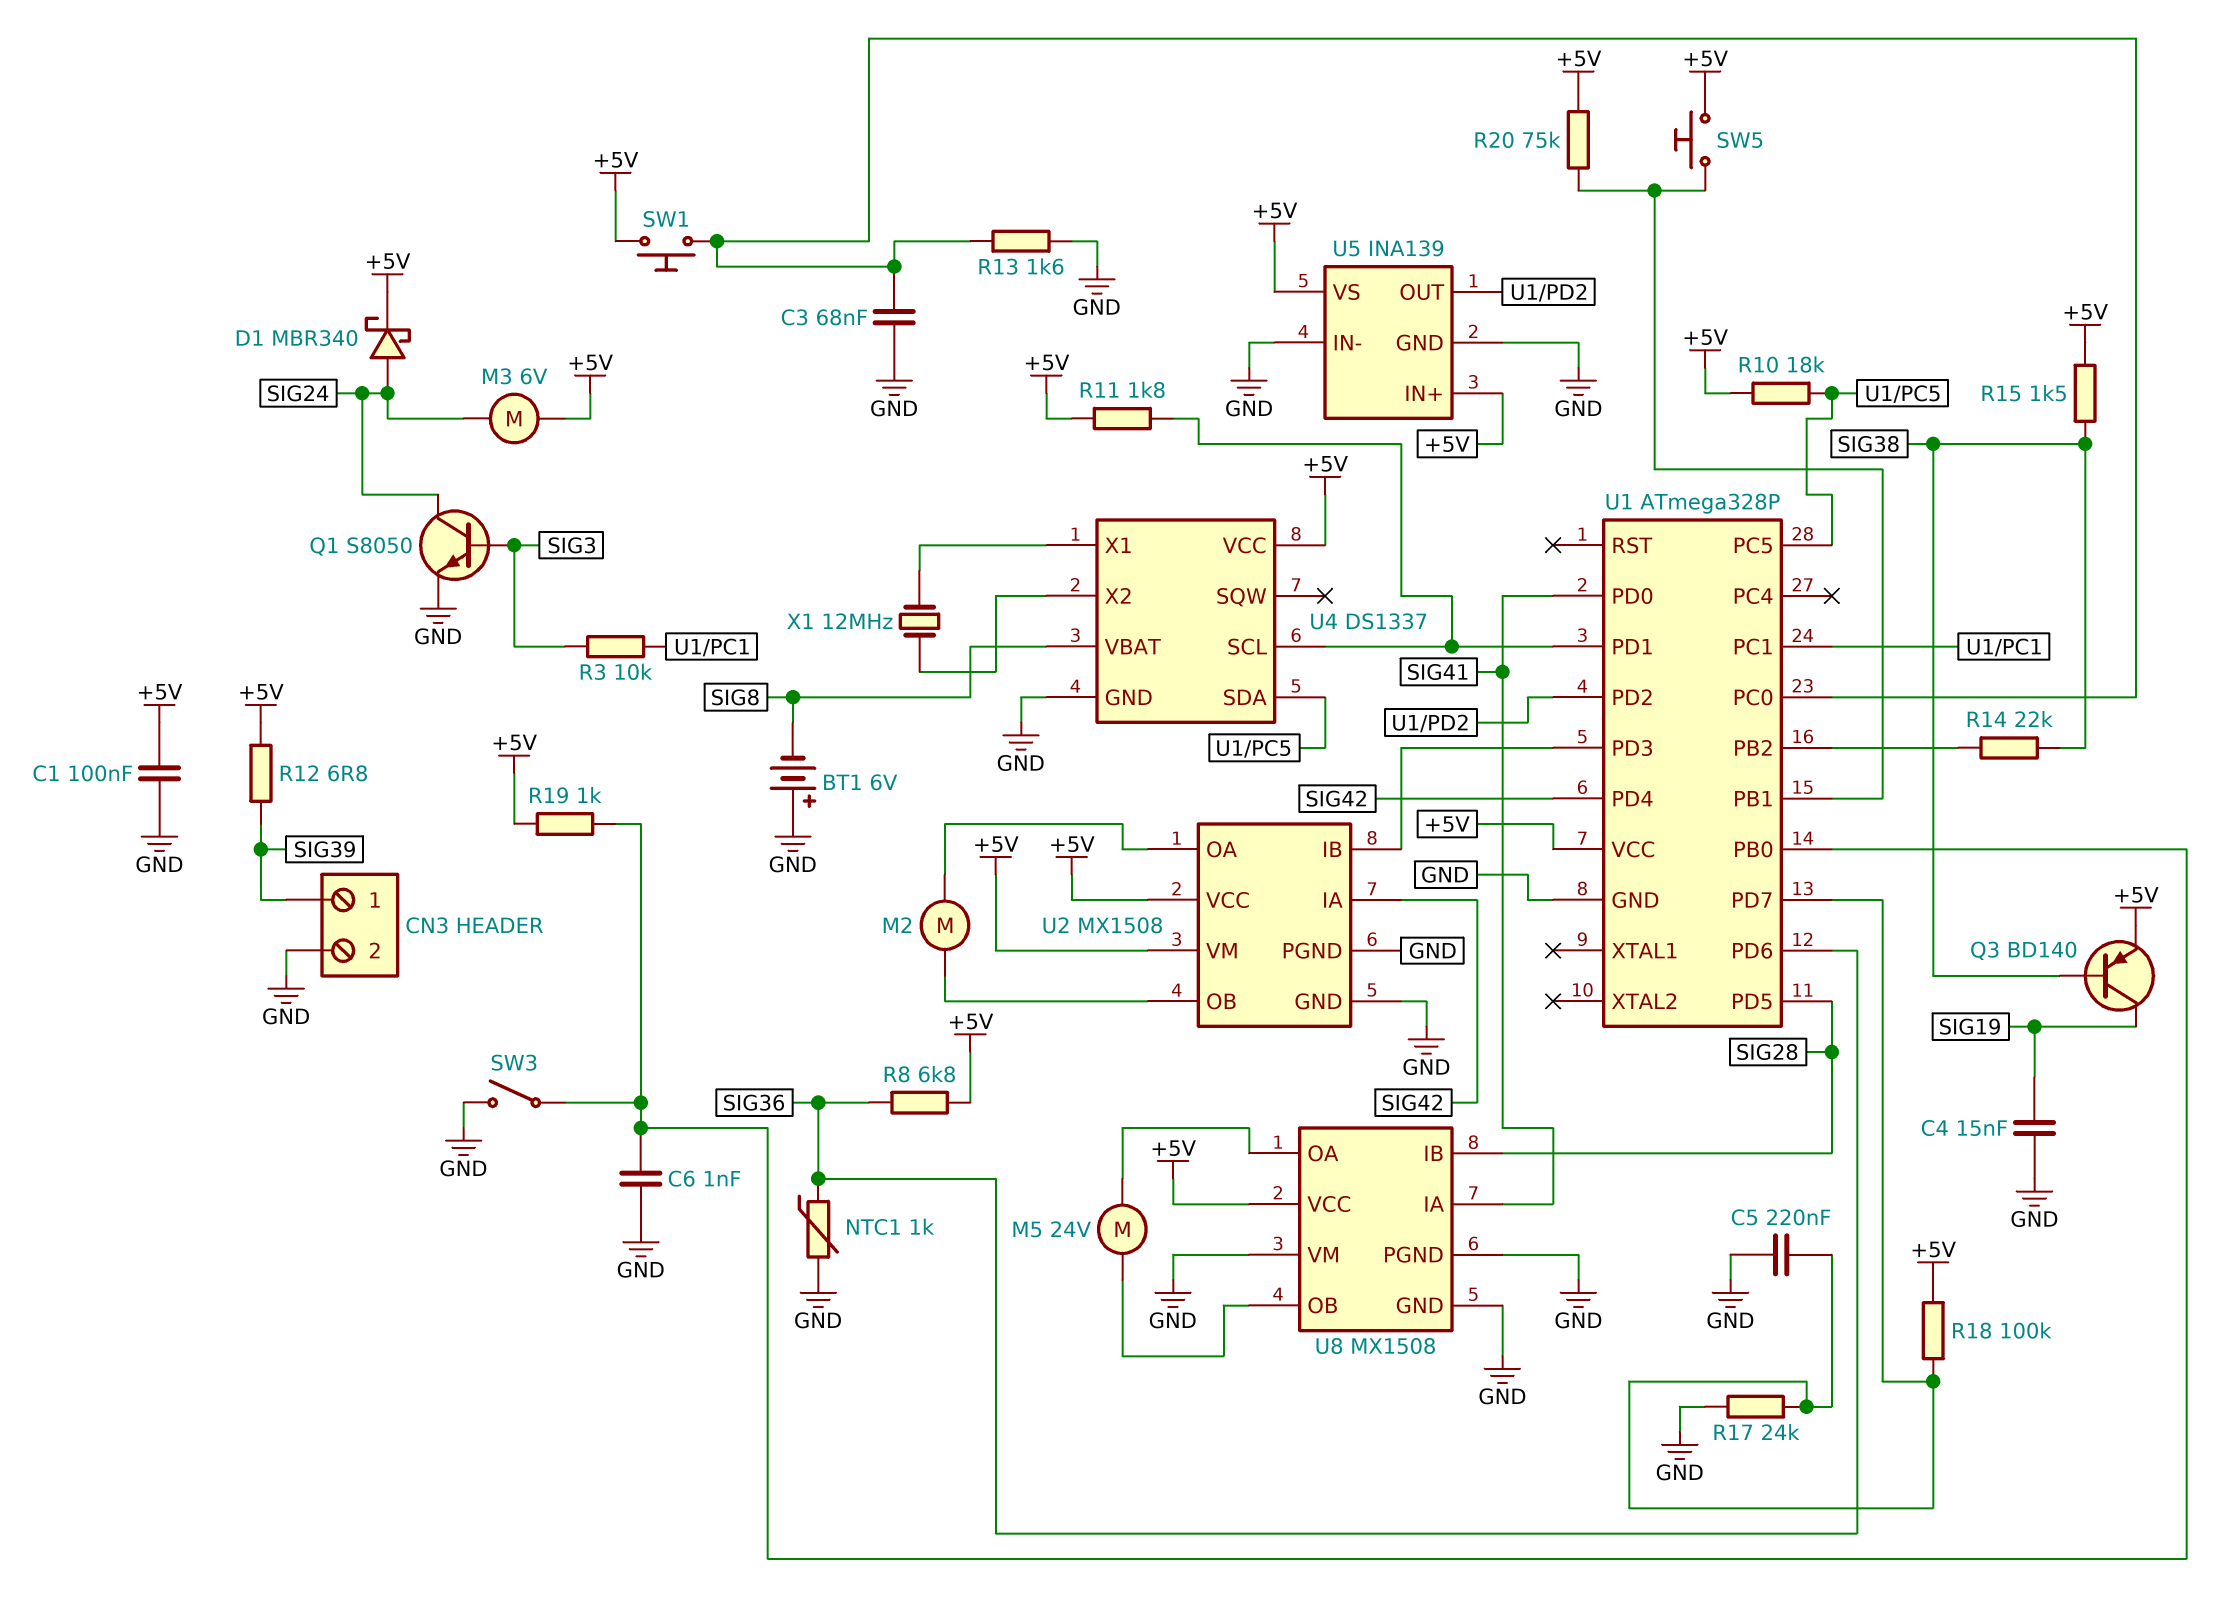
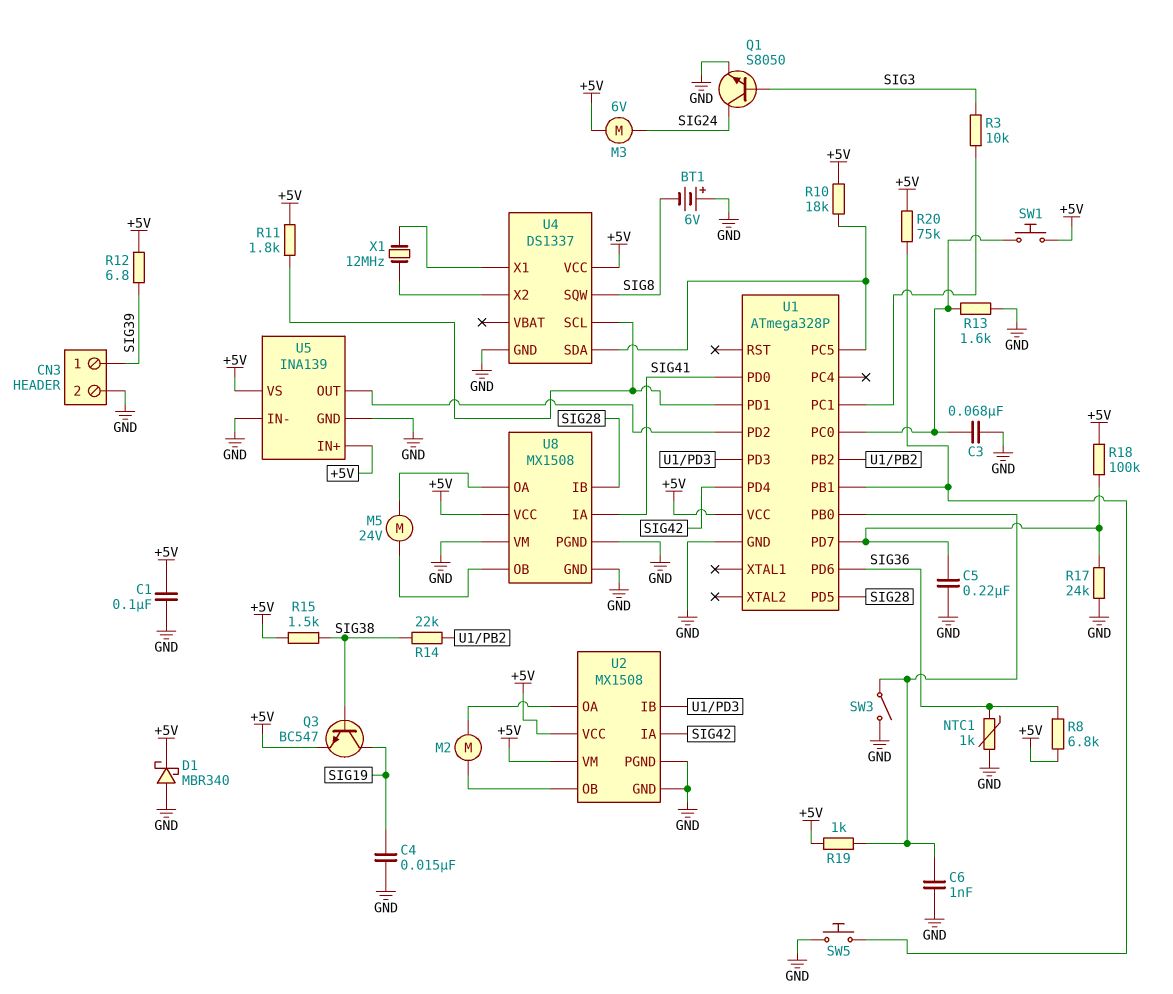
D1: schottky MBR340 (A SIG24, K +5V) -> schottky MBR340 (A GND, K +5V)
Q3: PNP BD140 (B SIG38, C SIG19, E +5V) -> NPN BC547 (B SIG38, C SIG19, E +5V)
SW5: button (+5V, U1/PB1) -> button (GND, U1/PB1)
U4 pin SQW: none -> SIG8
U4 pin VBAT: SIG8 -> none

